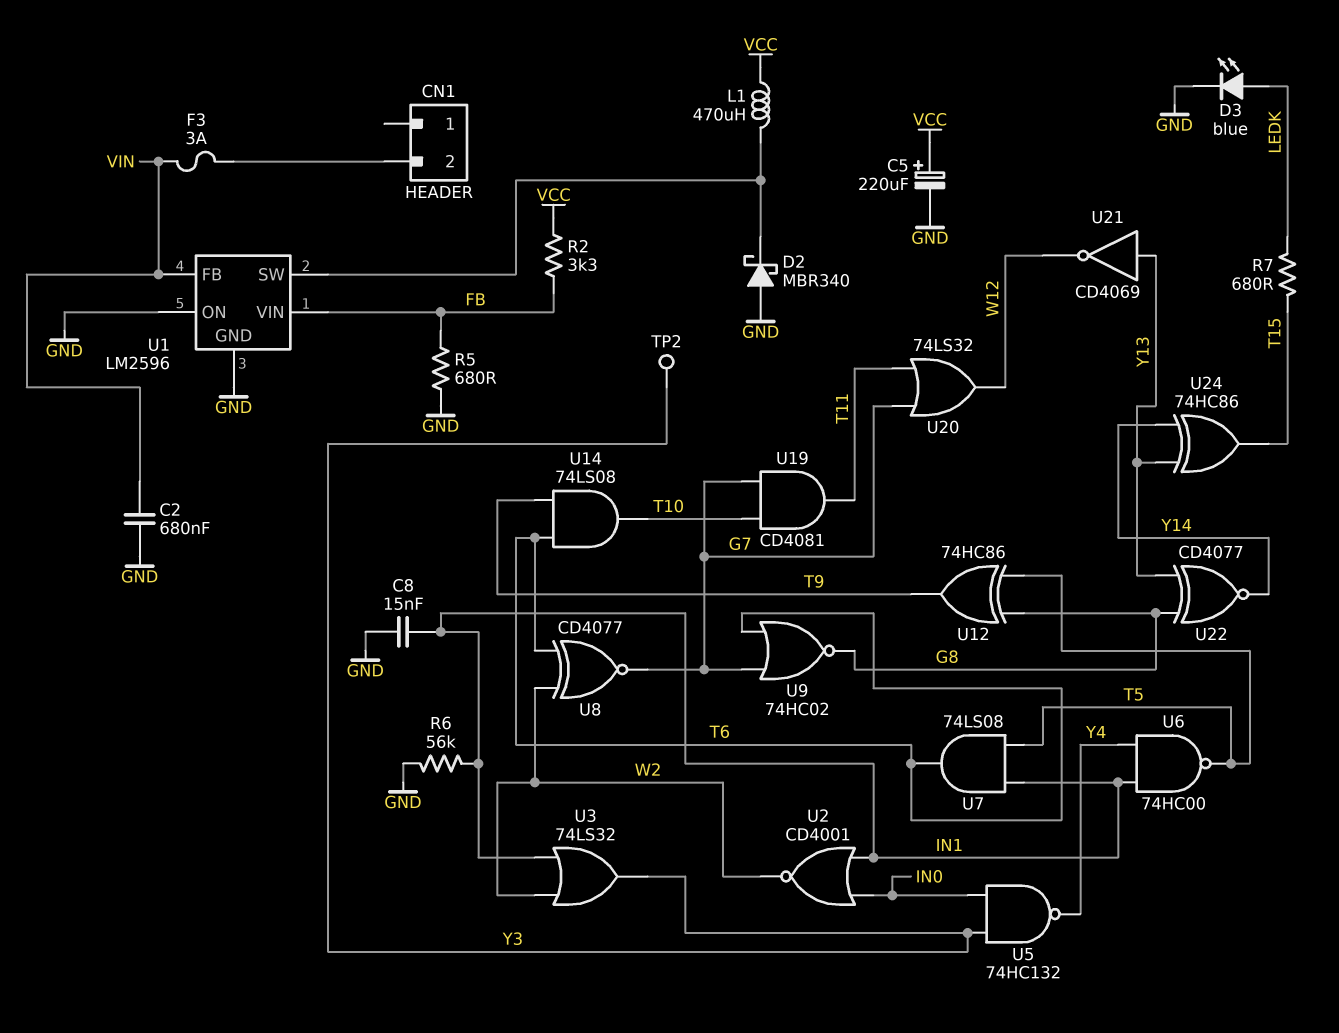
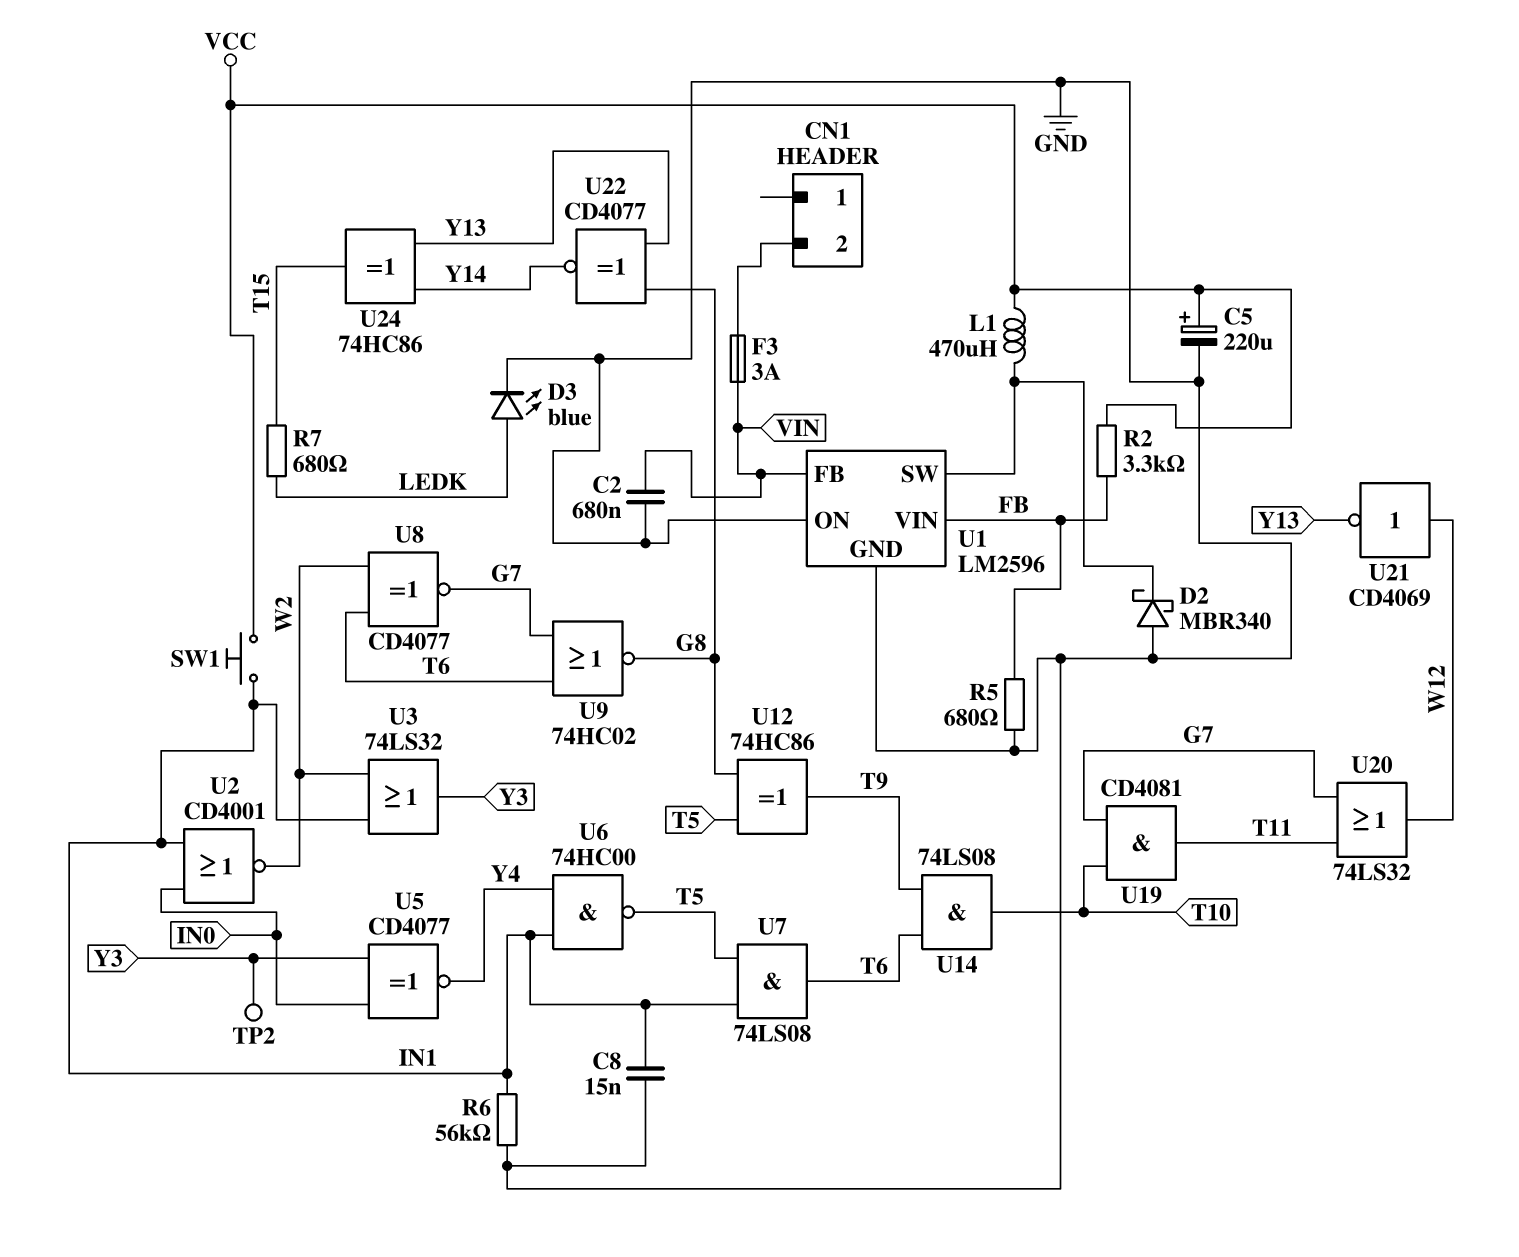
SW1: none -> button (IN1, VCC)
U5: NAND 74HC132 (in IN0, in Y3, out Y4) -> XNOR CD4077 (in IN0, in Y3, out Y4)
U21: NOT CD4069 (in Y13, out W12) -> NOT CD4069 (in W12, out Y13)

